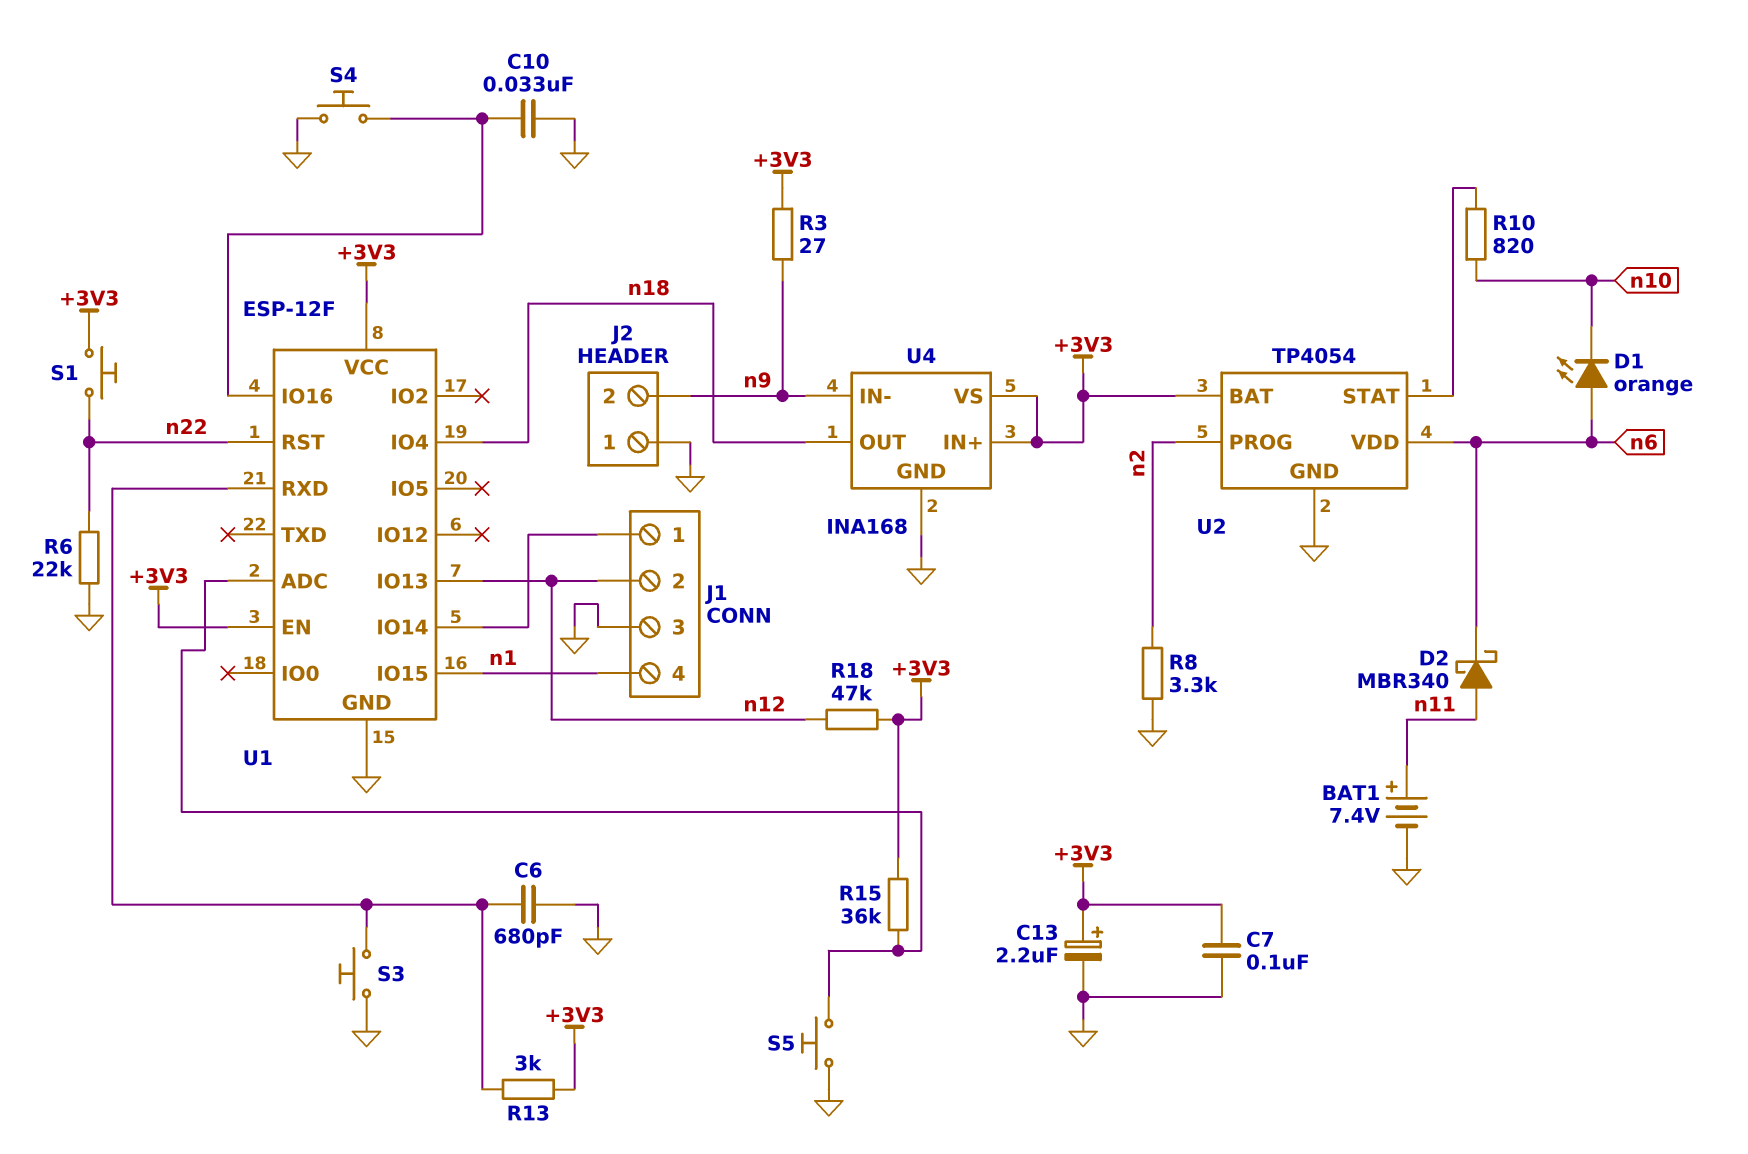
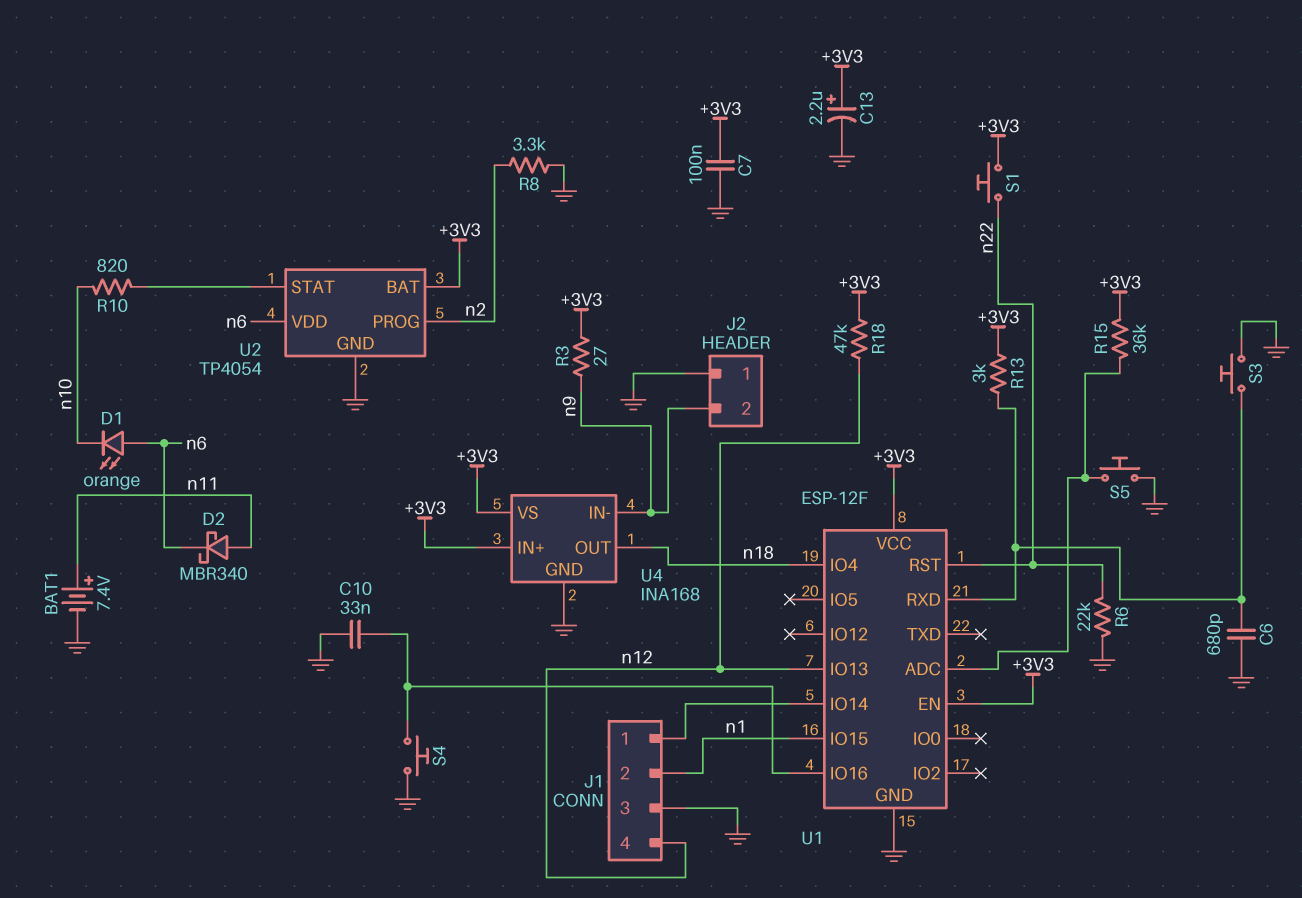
J1 pin 2: n12 -> n1
J1 pin 4: n1 -> n12

